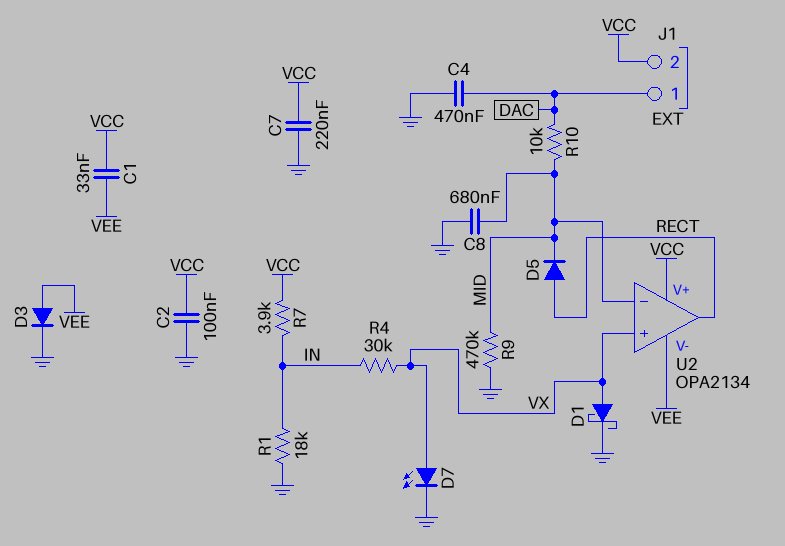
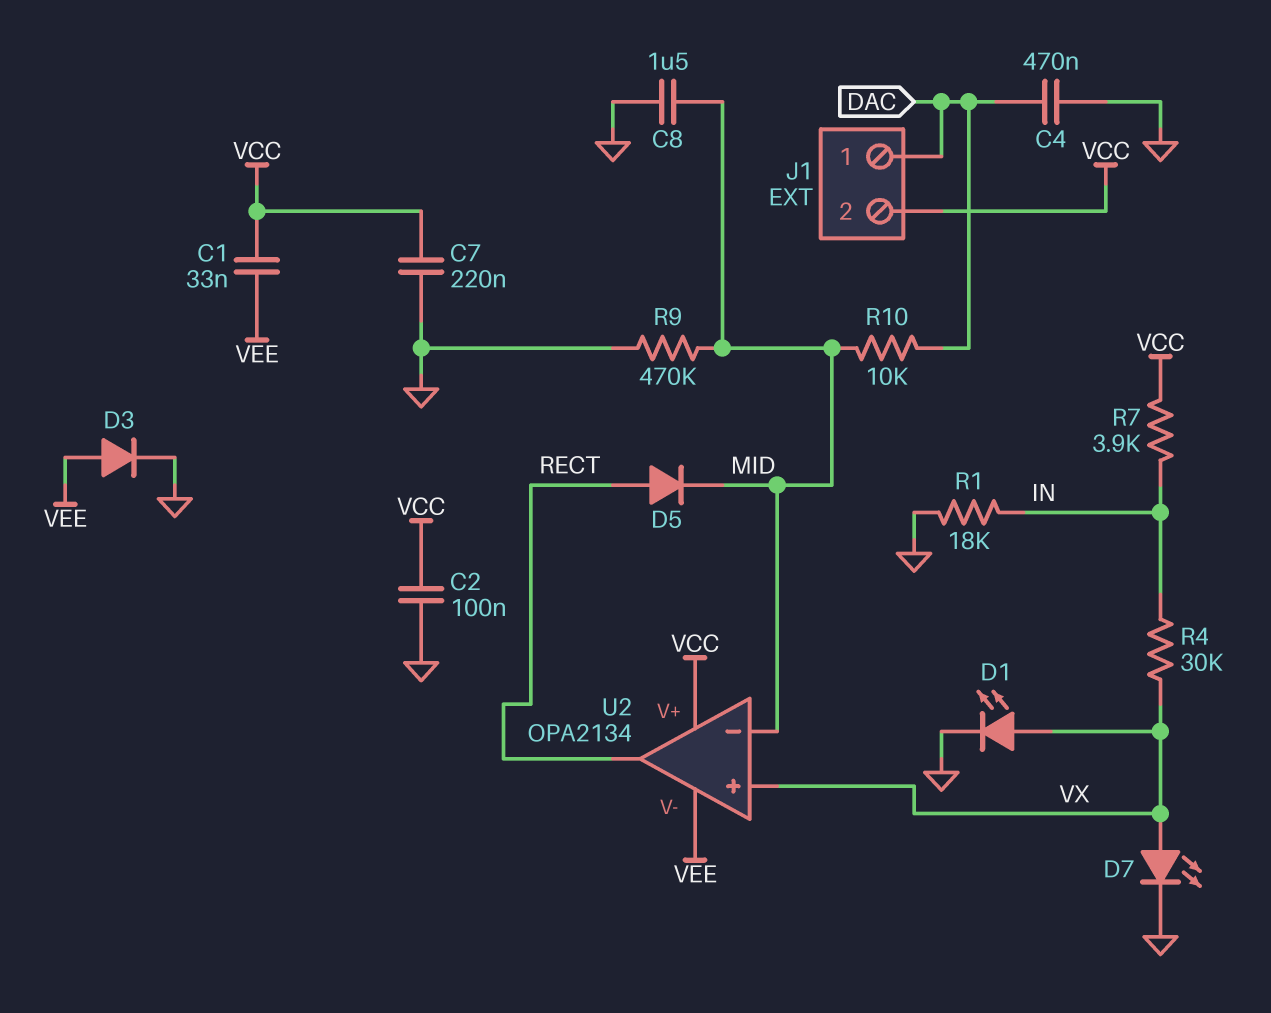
C8: 680nF (GND, MID) -> 1.5uF (GND, MID)
D1: schottky (A VX, K GND) -> LED (A VX, K GND)

